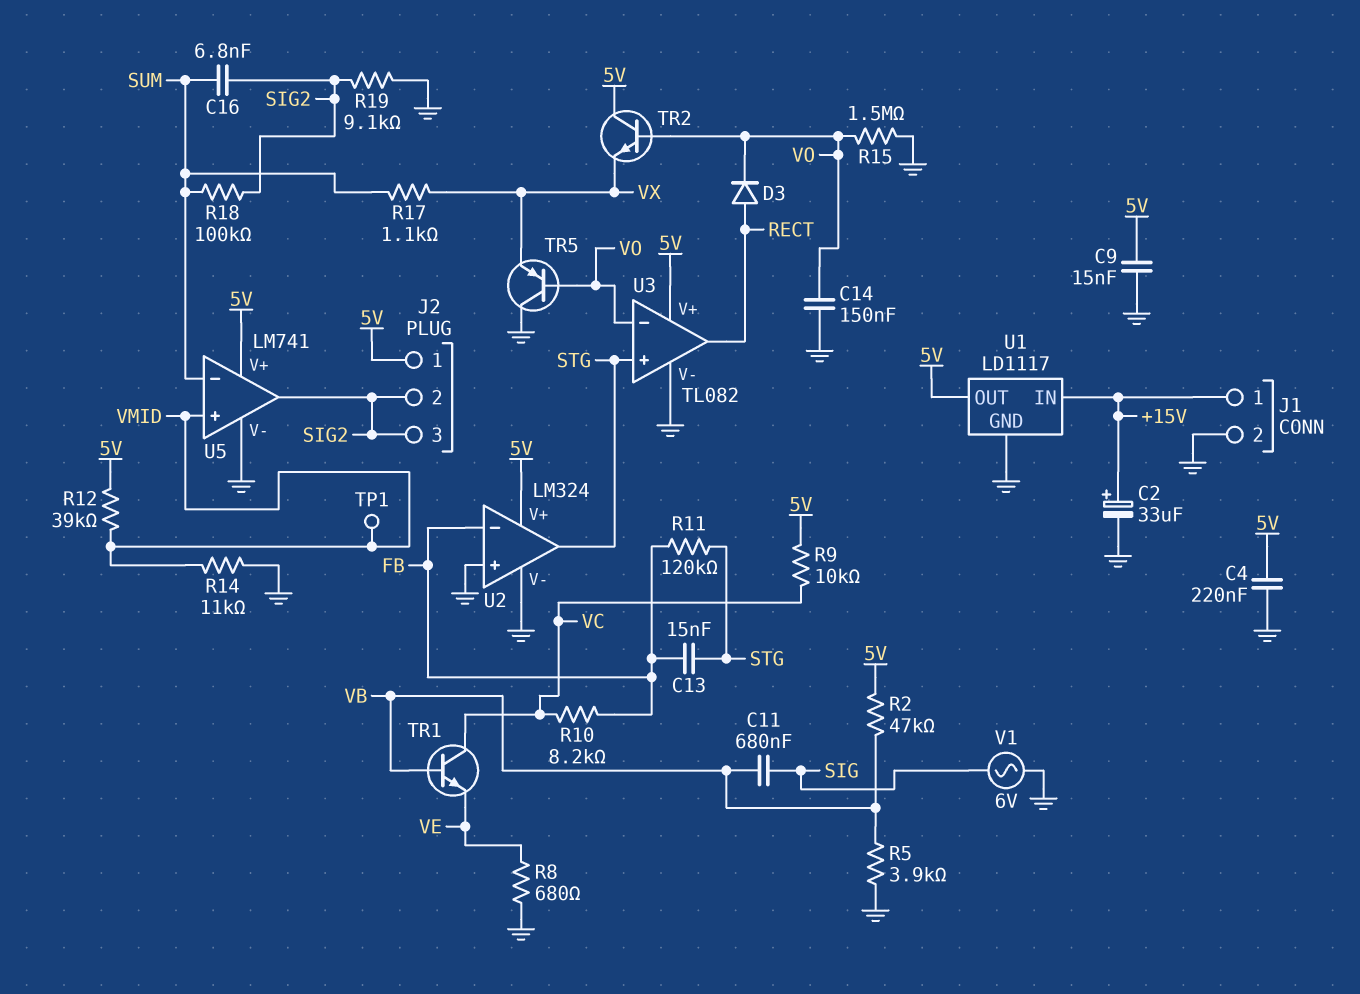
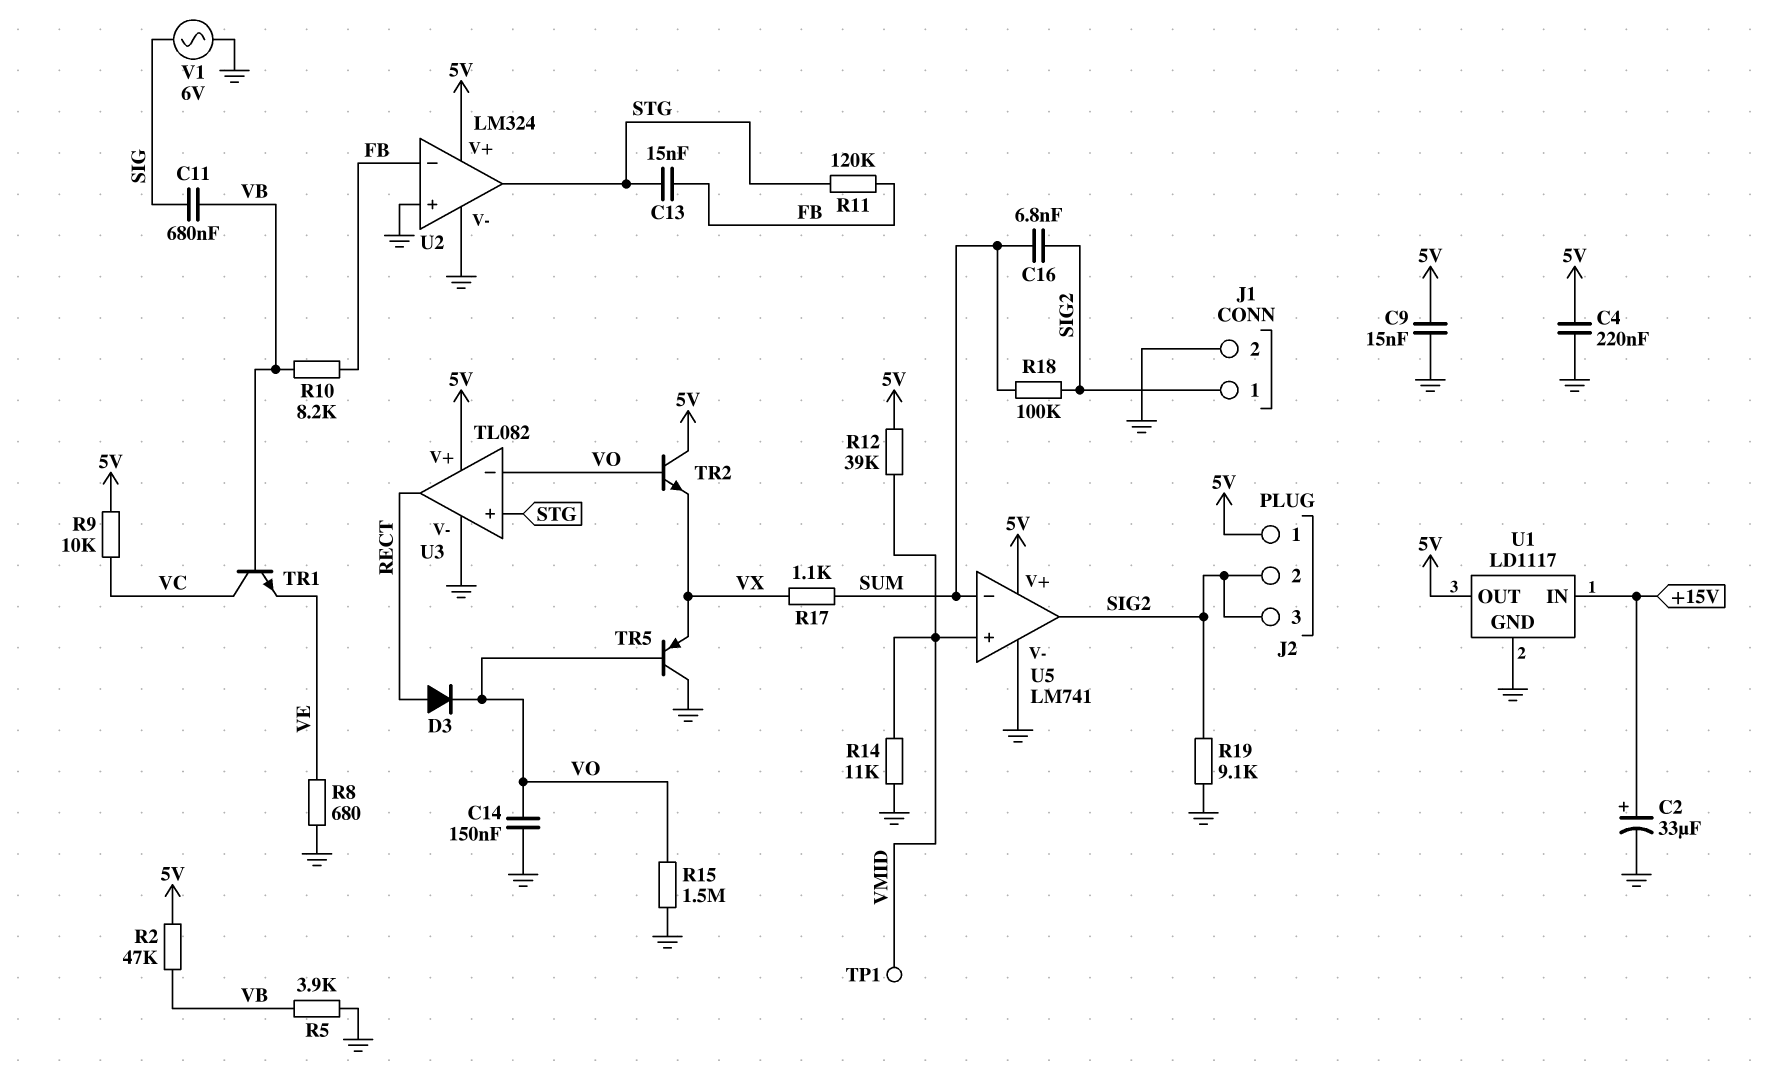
J1 pin 1: +15V -> SIG2
R10: 8.2k (FB, VC) -> 8.2k (FB, VB)

